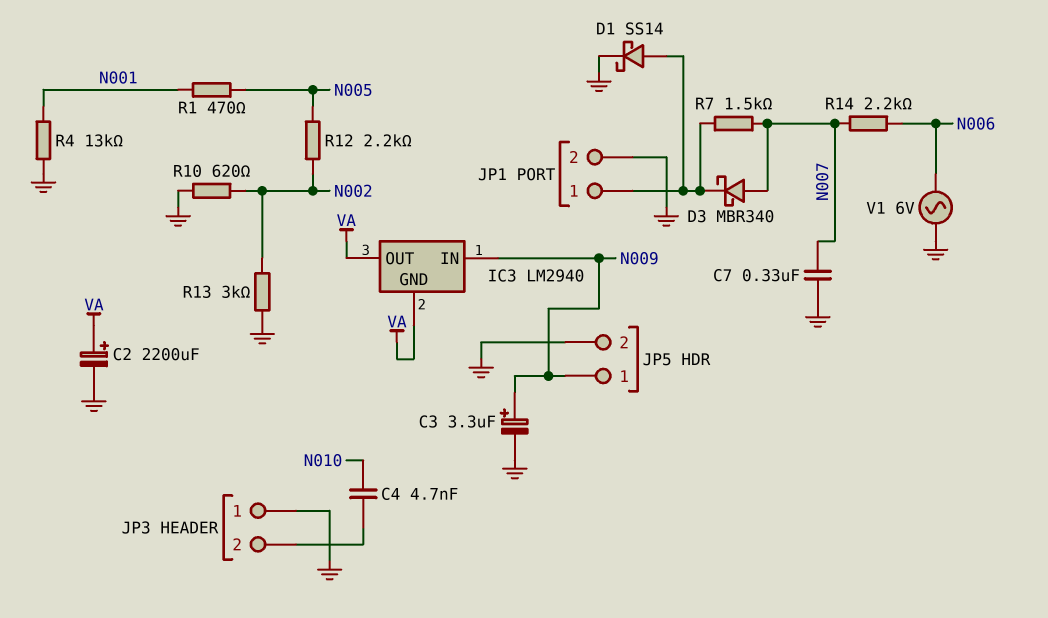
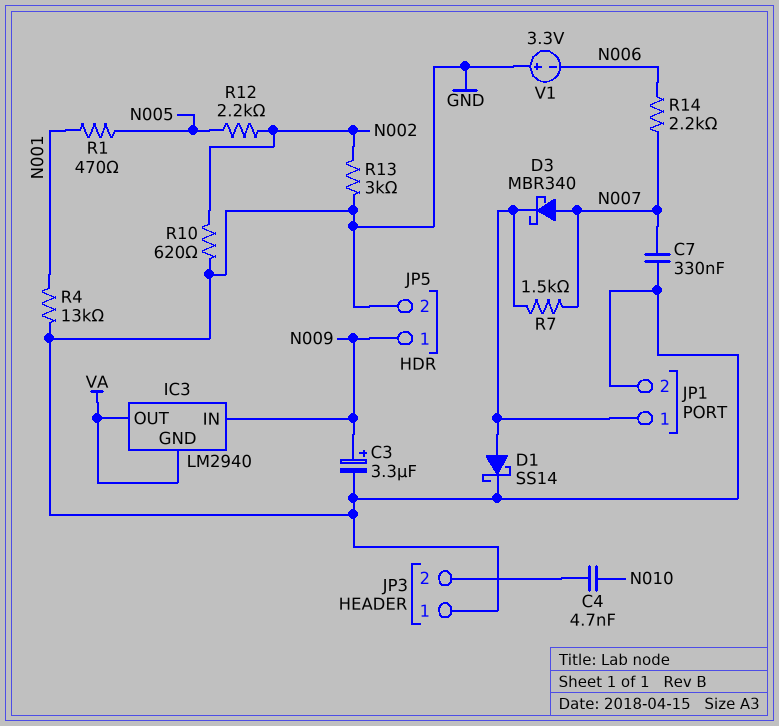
C2: 2200uF (plus VA, minus GND) -> none
V1: AC 6V (GND, N006) -> 3.3V (plus GND, minus N006)

